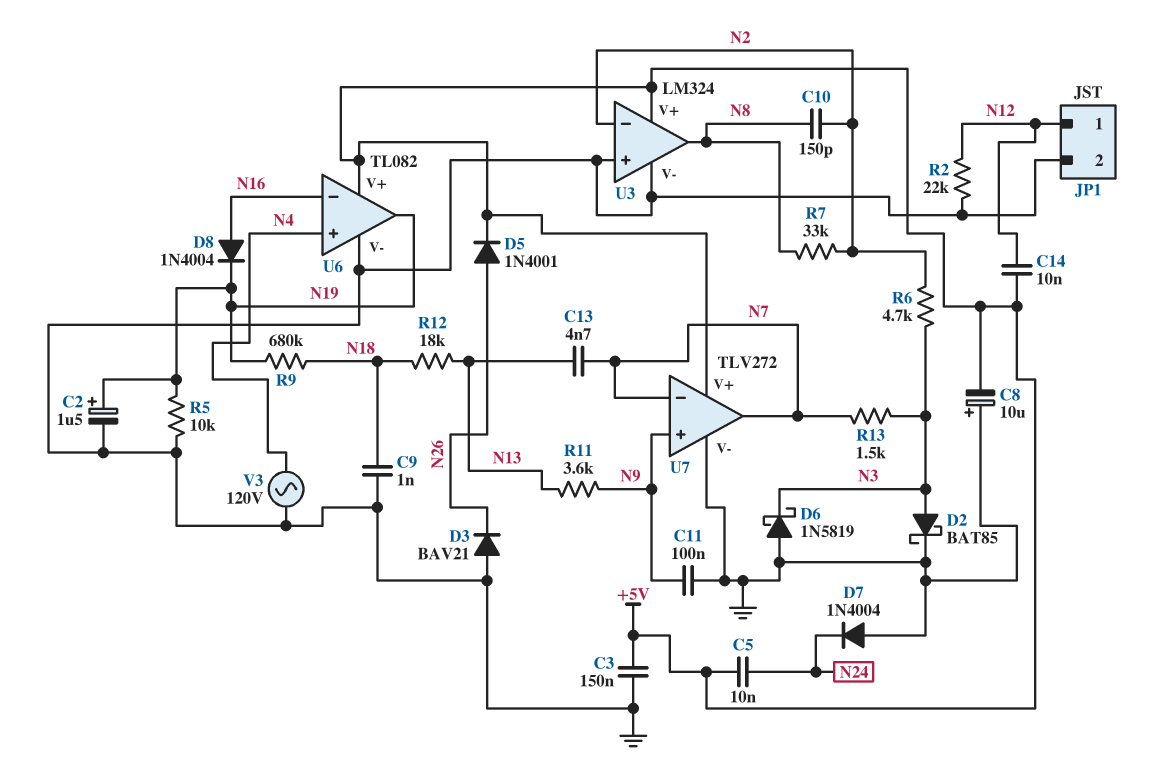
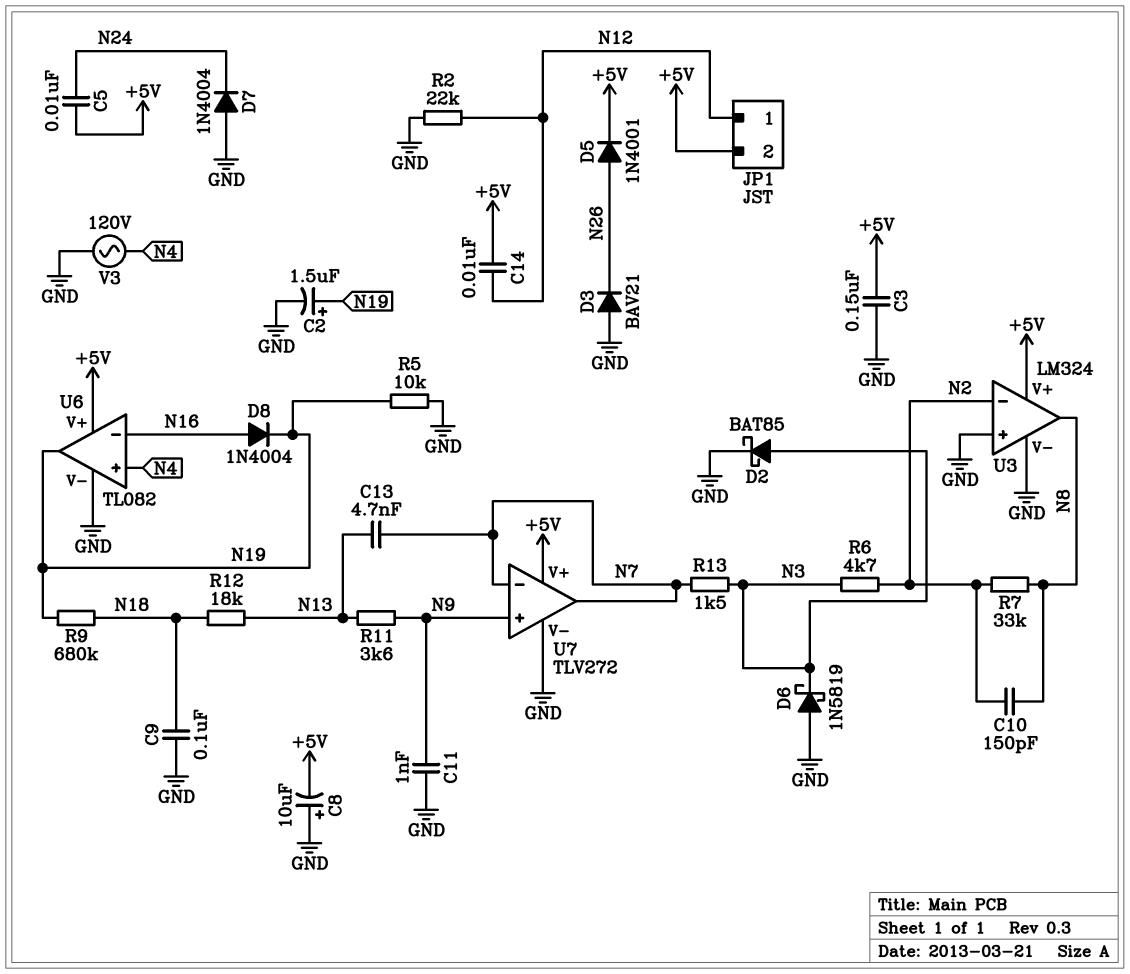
C9: 1nF (GND, N18) -> 100nF (GND, N18)
C11: 100nF (GND, N9) -> 1nF (GND, N9)
JP1 pin 2: GND -> +5V

